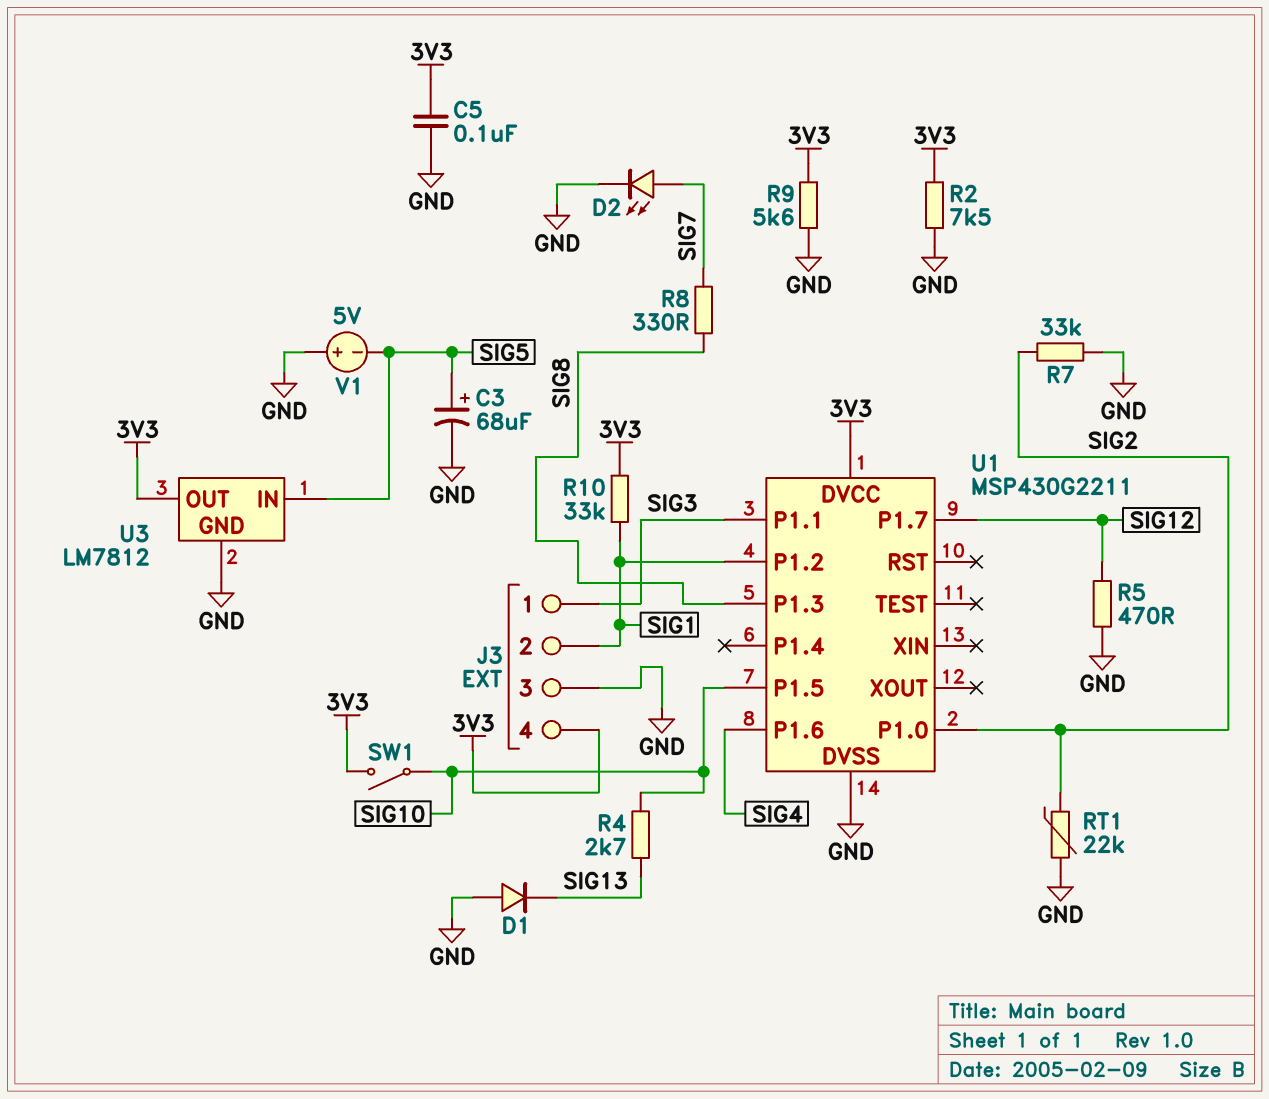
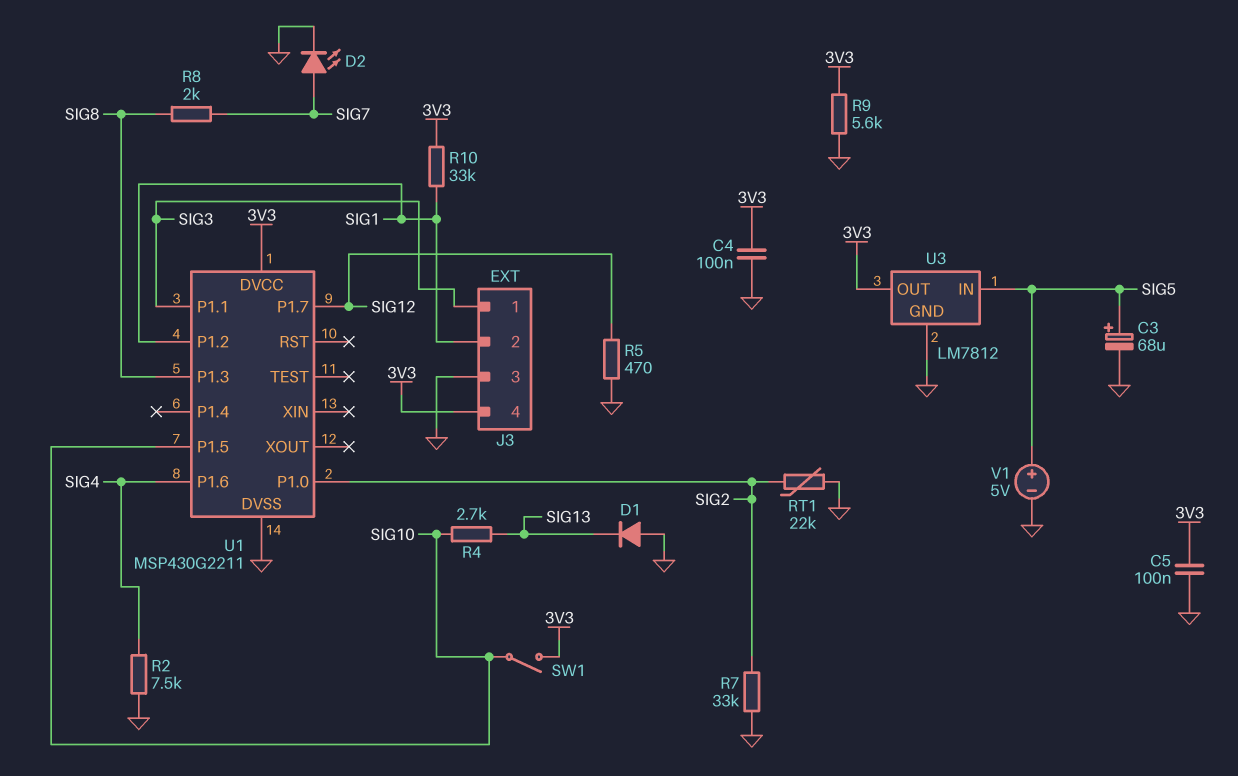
C4: none -> 100nF (3V3, GND)
R2: 7.5k (3V3, GND) -> 7.5k (GND, SIG4)
R8: 330 (SIG7, SIG8) -> 2k (SIG7, SIG8)
V1: 5V (plus GND, minus SIG5) -> 5V (plus SIG5, minus GND)

